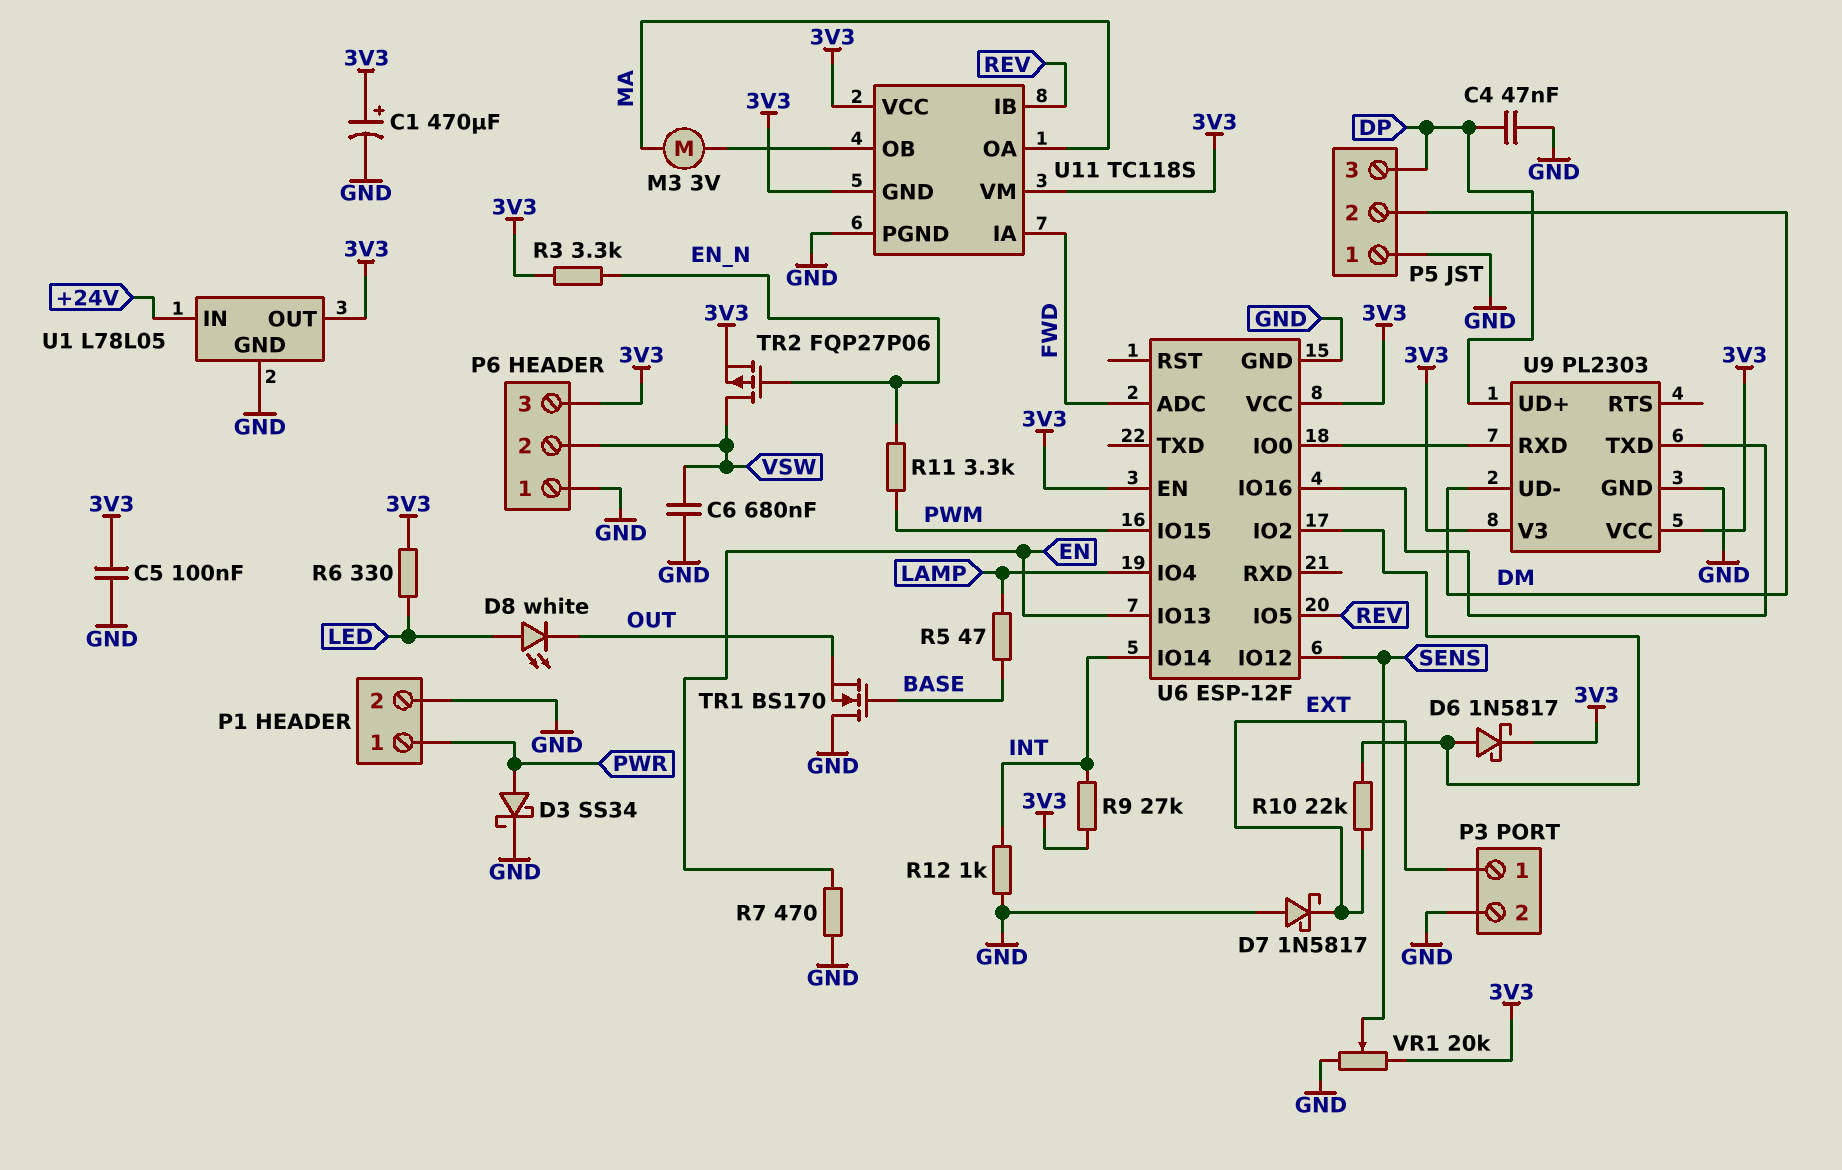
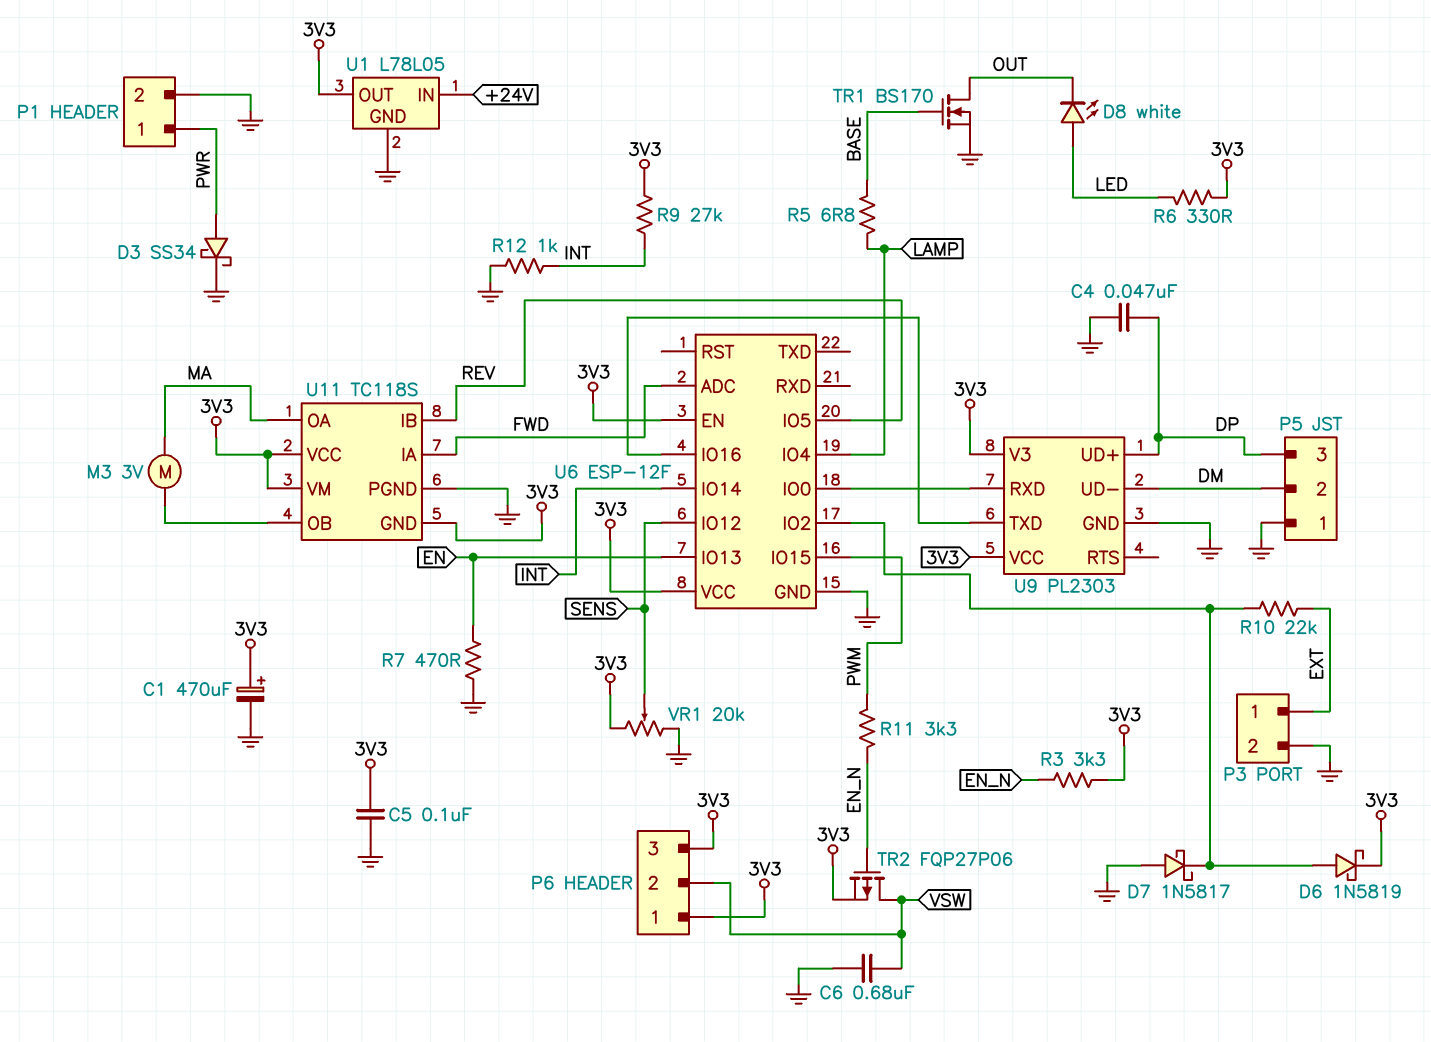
D6: schottky 1N5817 (A U6/IO2, K 3V3) -> schottky 1N5819 (A U6/IO2, K 3V3)
D7: schottky 1N5817 (A GND, K EXT) -> schottky 1N5817 (A GND, K U6/IO2)
P6 pin 1: GND -> 3V3
R5: 47 (BASE, LAMP) -> 6.8 (BASE, LAMP)
TR1: NMOS BS170 (G BASE, D GND, S OUT) -> NMOS BS170 (G BASE, D OUT, S GND)

